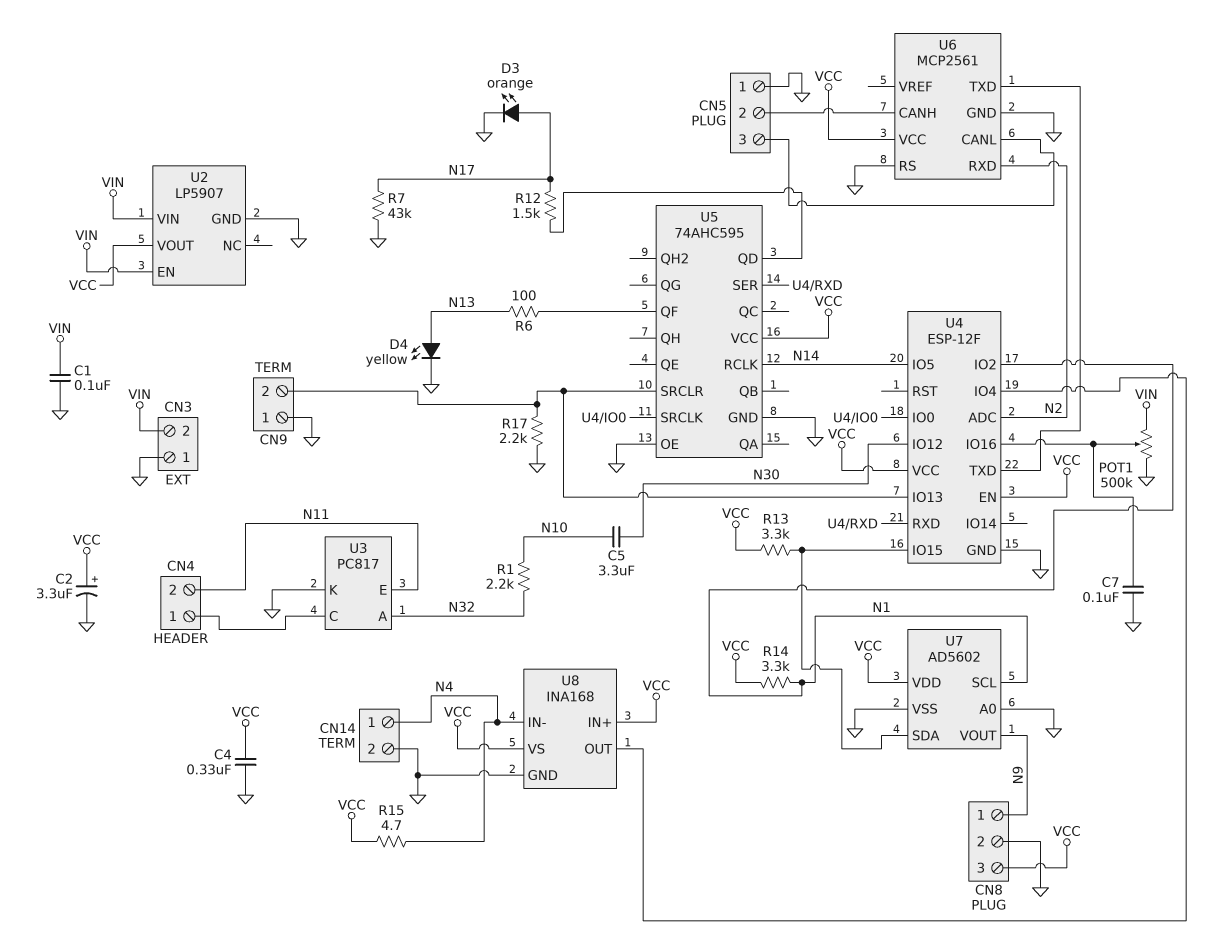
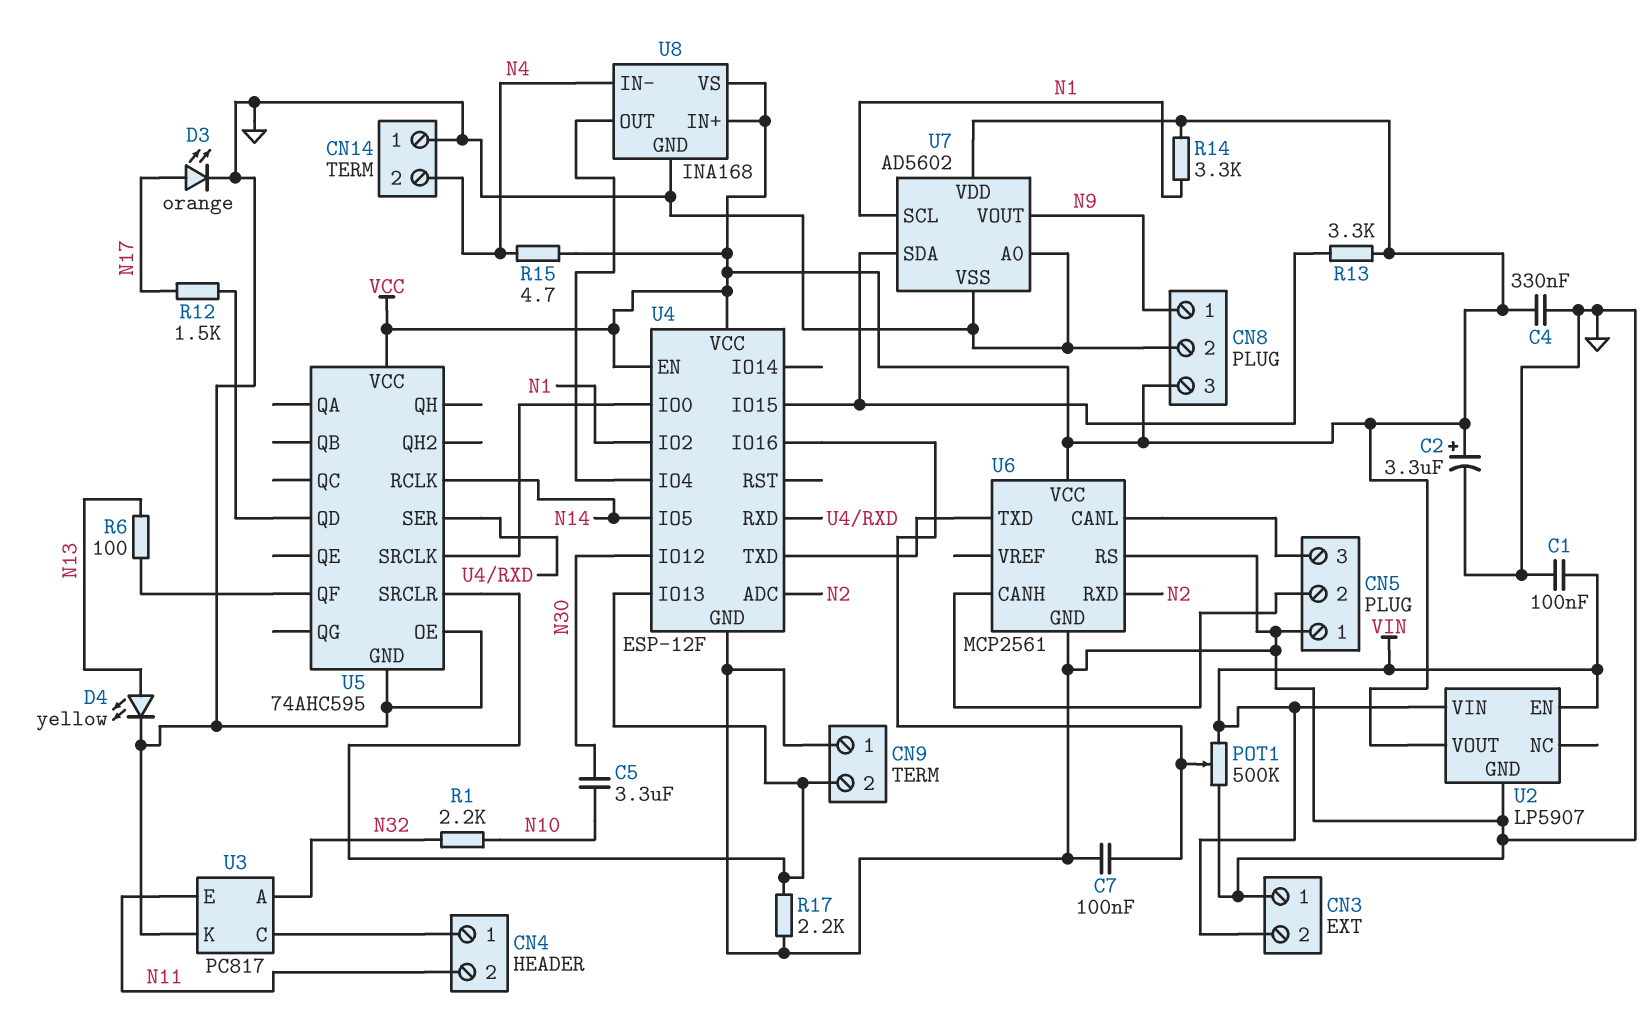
CN14 pin 1: N4 -> GND
CN14 pin 2: GND -> N4
R7: 43k (GND, N17) -> none

